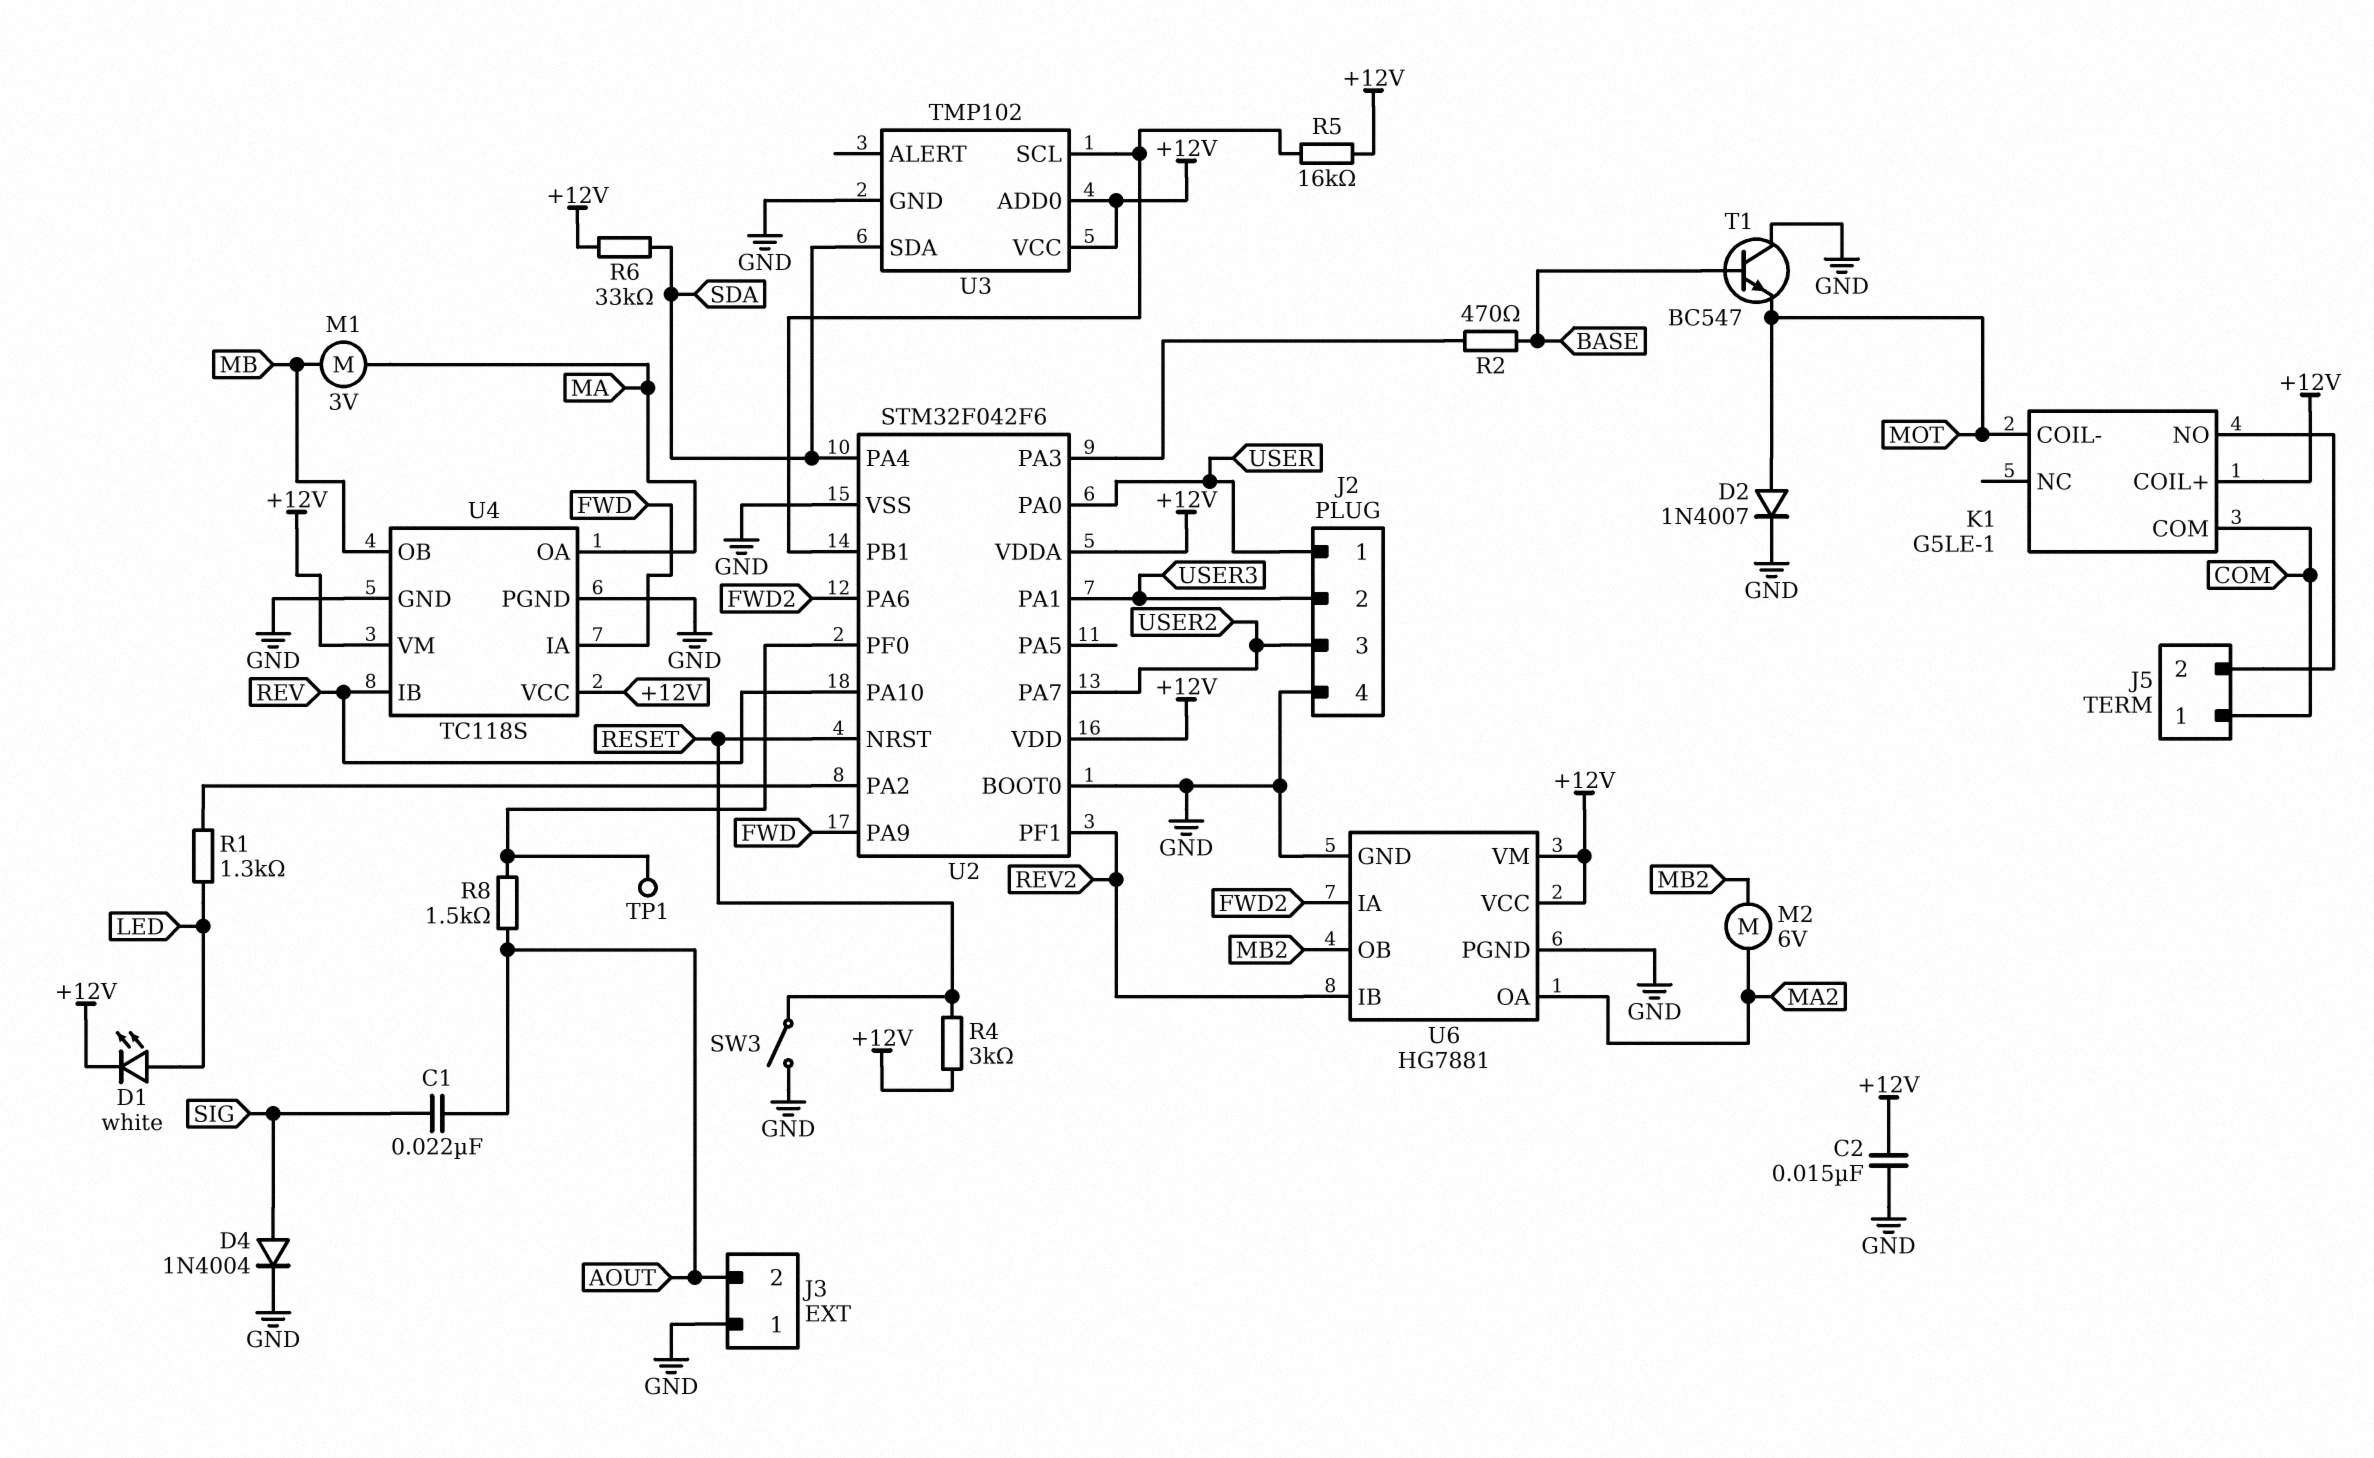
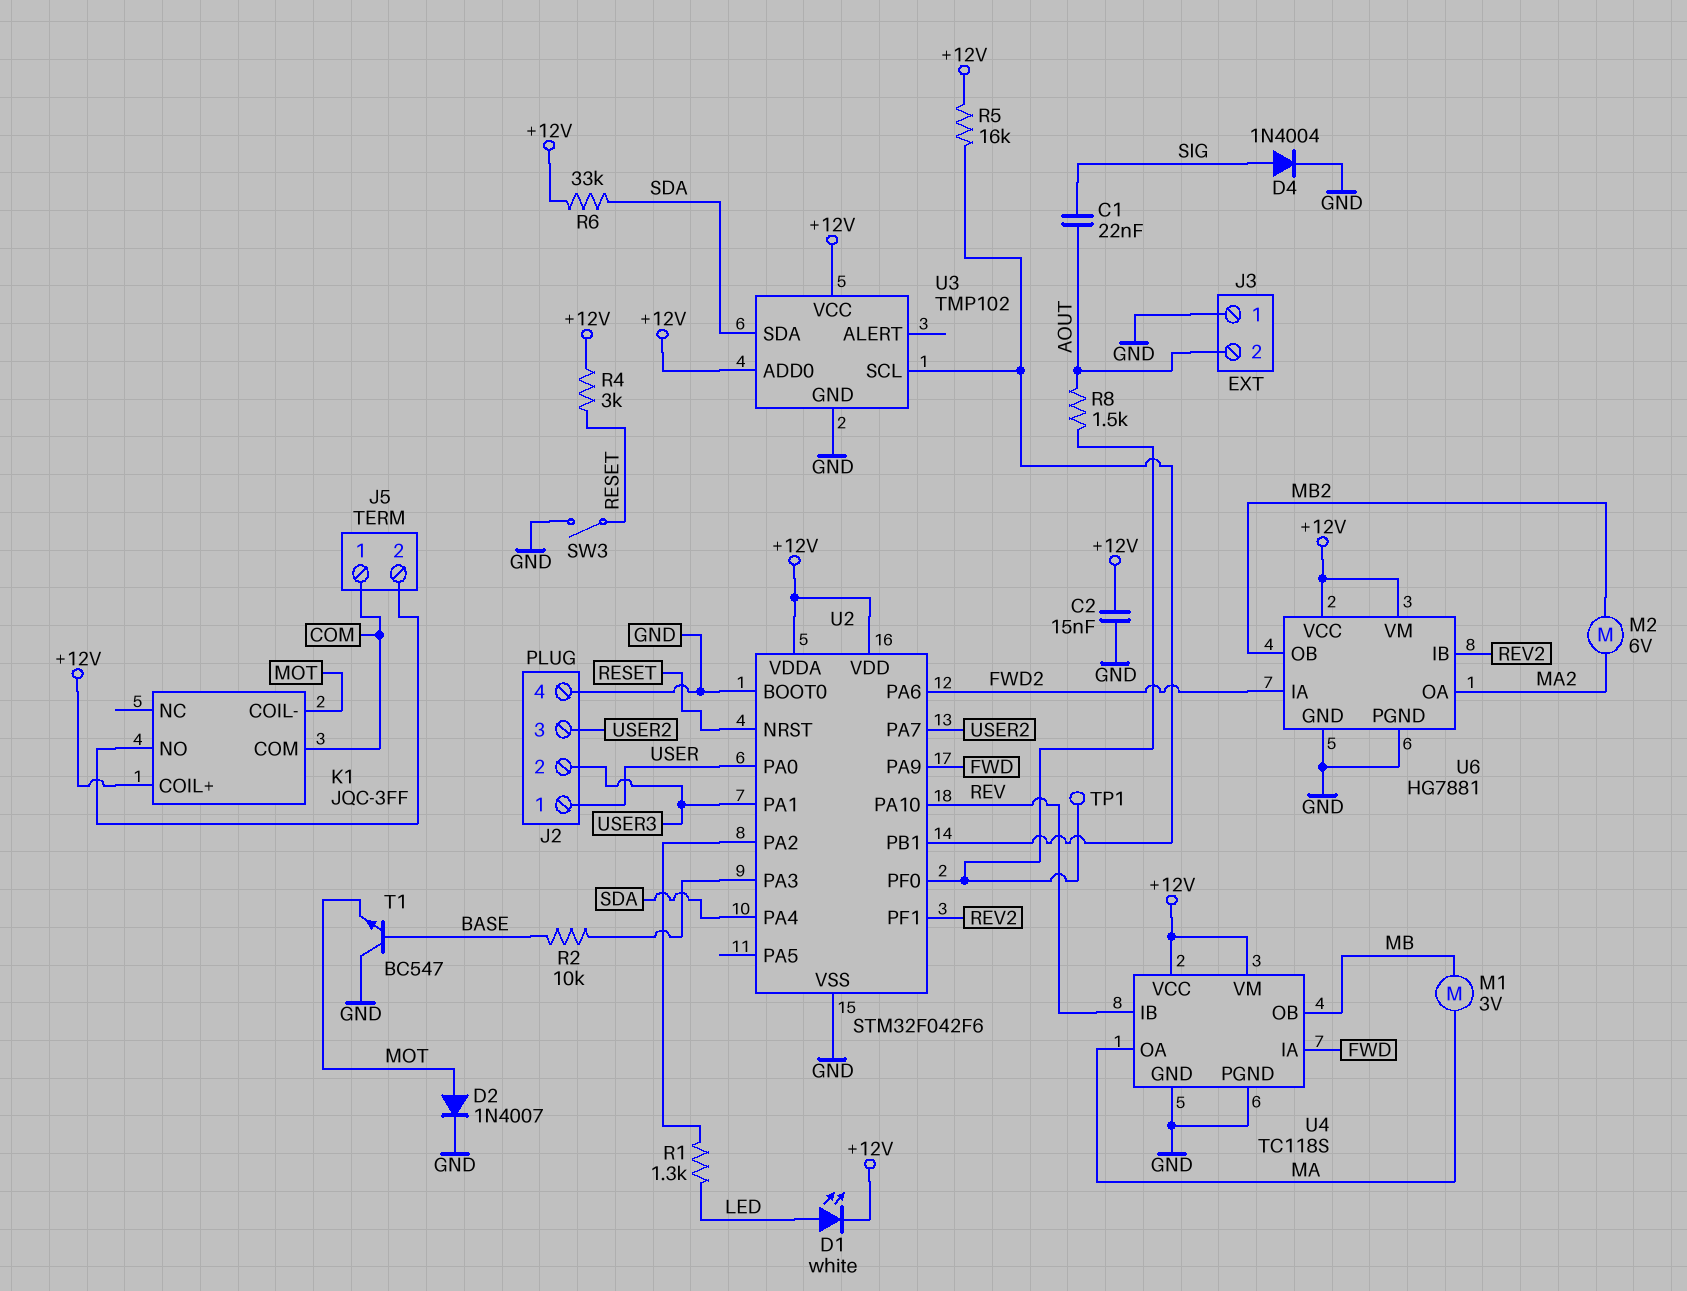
K1: G5LE-1 -> JQC-3FF
R2: 470 (BASE, U2/PA3) -> 10k (BASE, U2/PA3)

